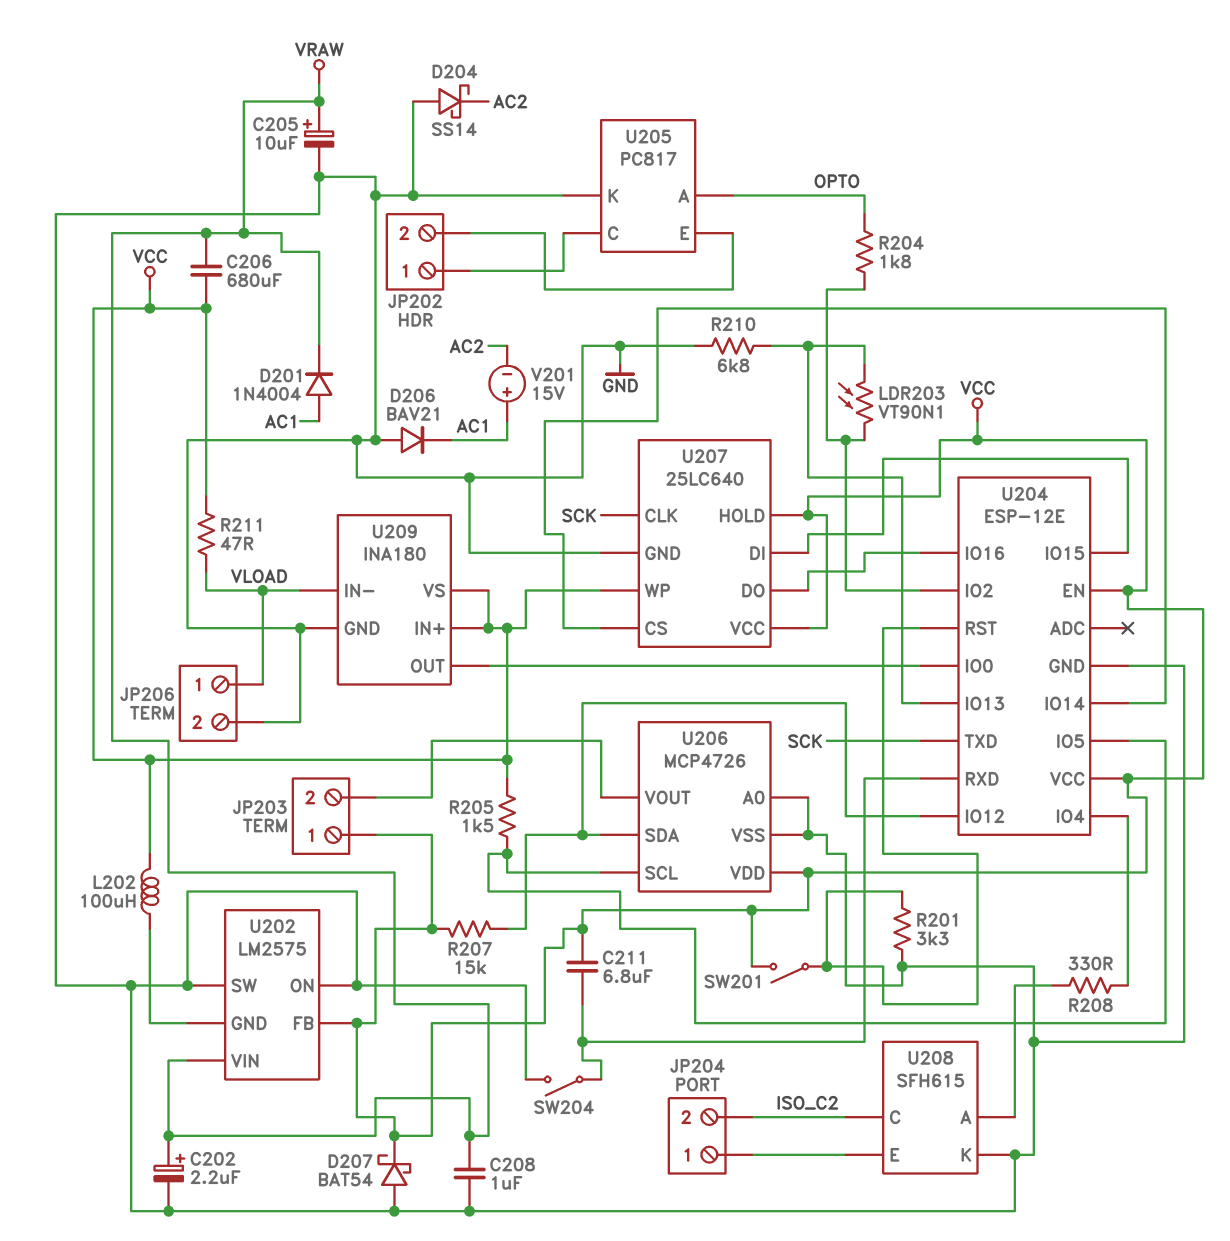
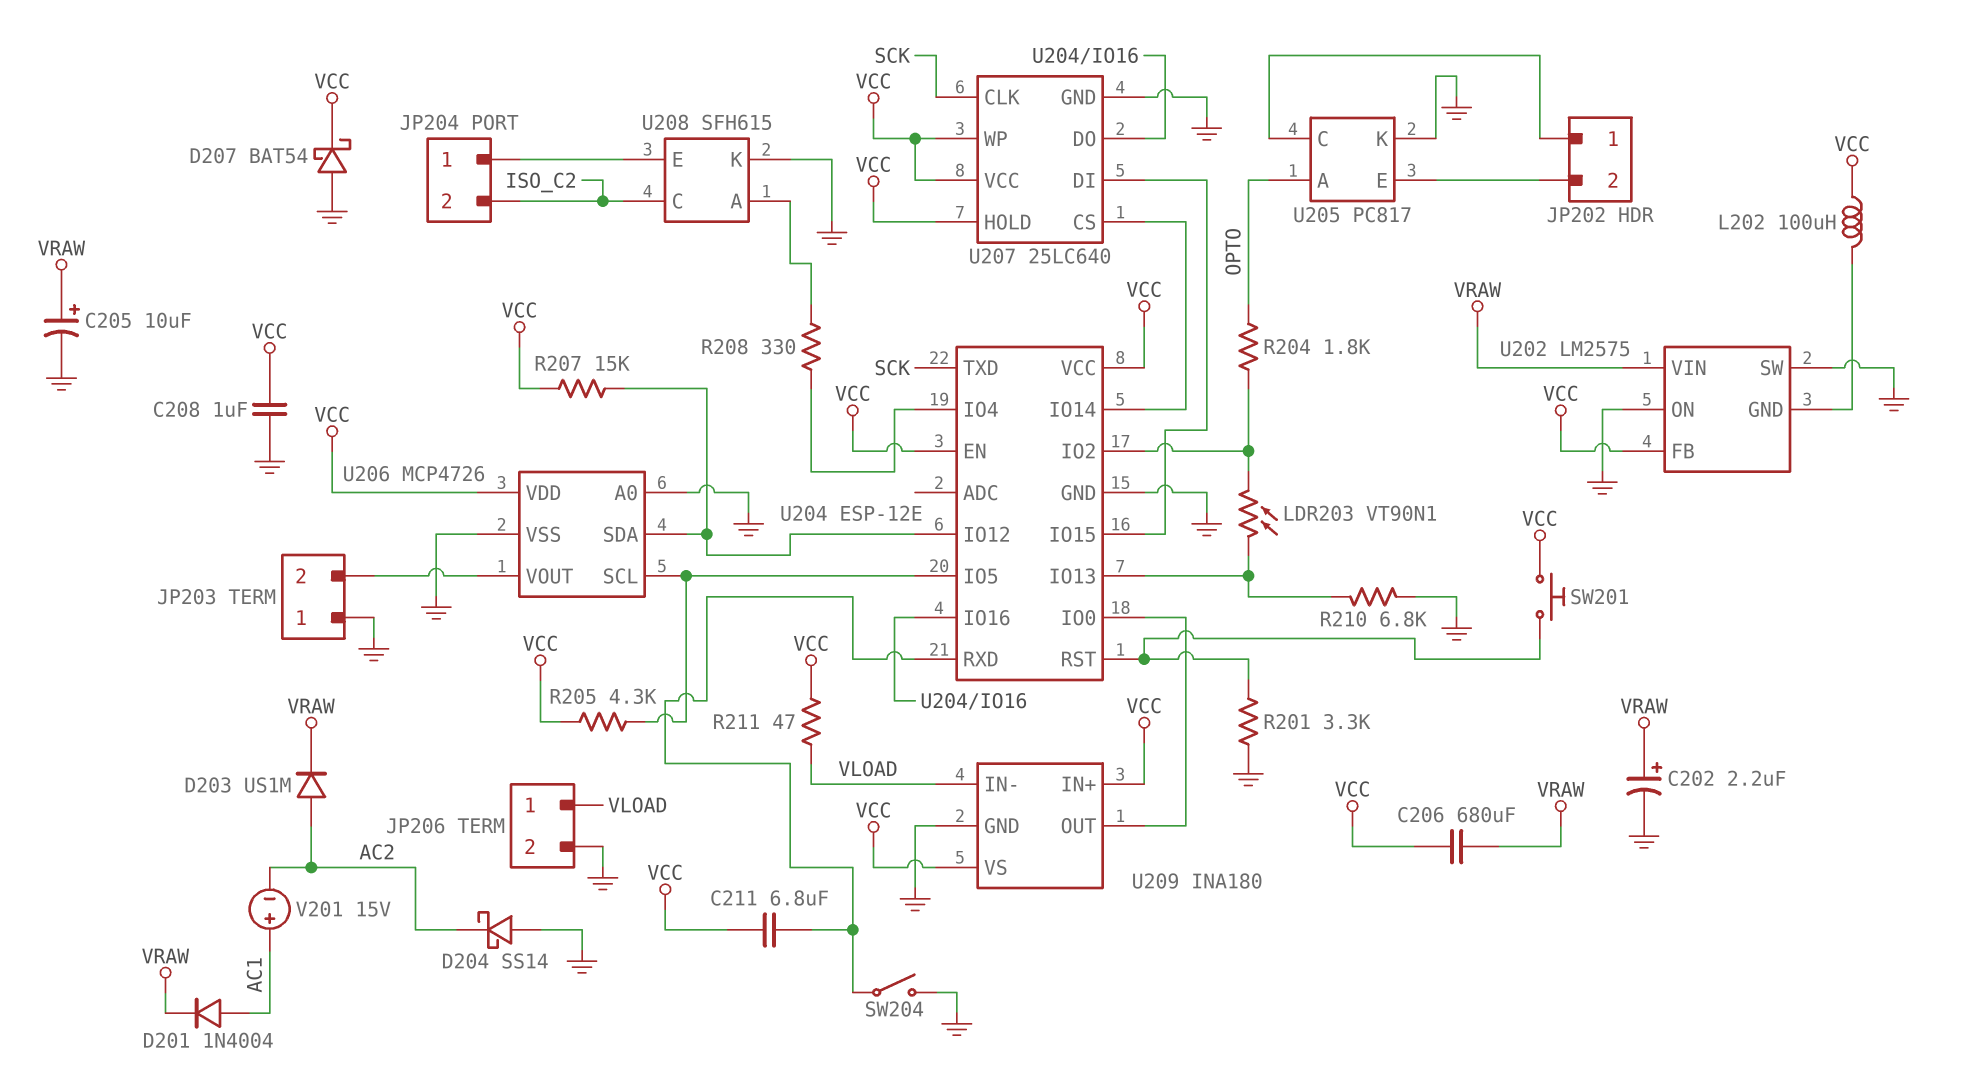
C208: 1uF (GND, VRAW) -> 1uF (GND, VCC)
D203: none -> diode US1M (A AC2, K VRAW)
D206: diode BAV21 (A GND, K AC1) -> none
JP203 pin 1: VCC -> GND
R205: 1.5k (U204/IO5, VCC) -> 4.3k (U204/IO5, VCC)
SW201: switch (U204/RST, VCC) -> button (U204/RST, VCC)

